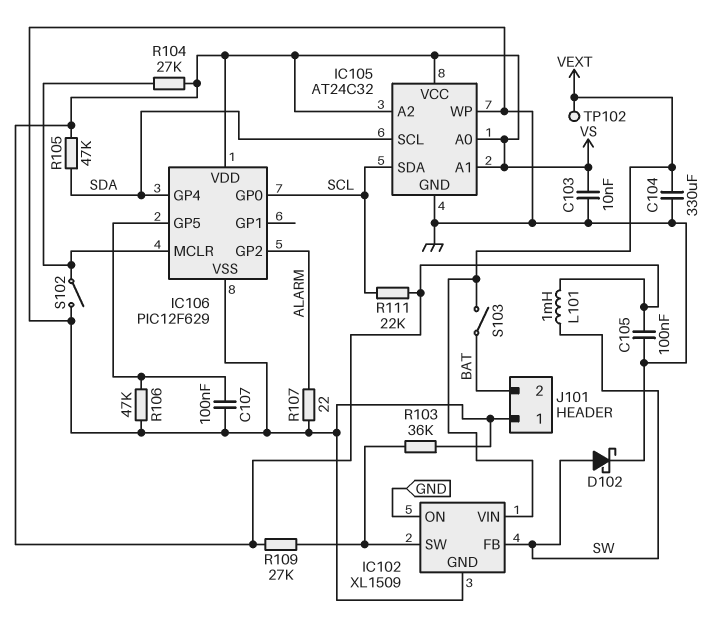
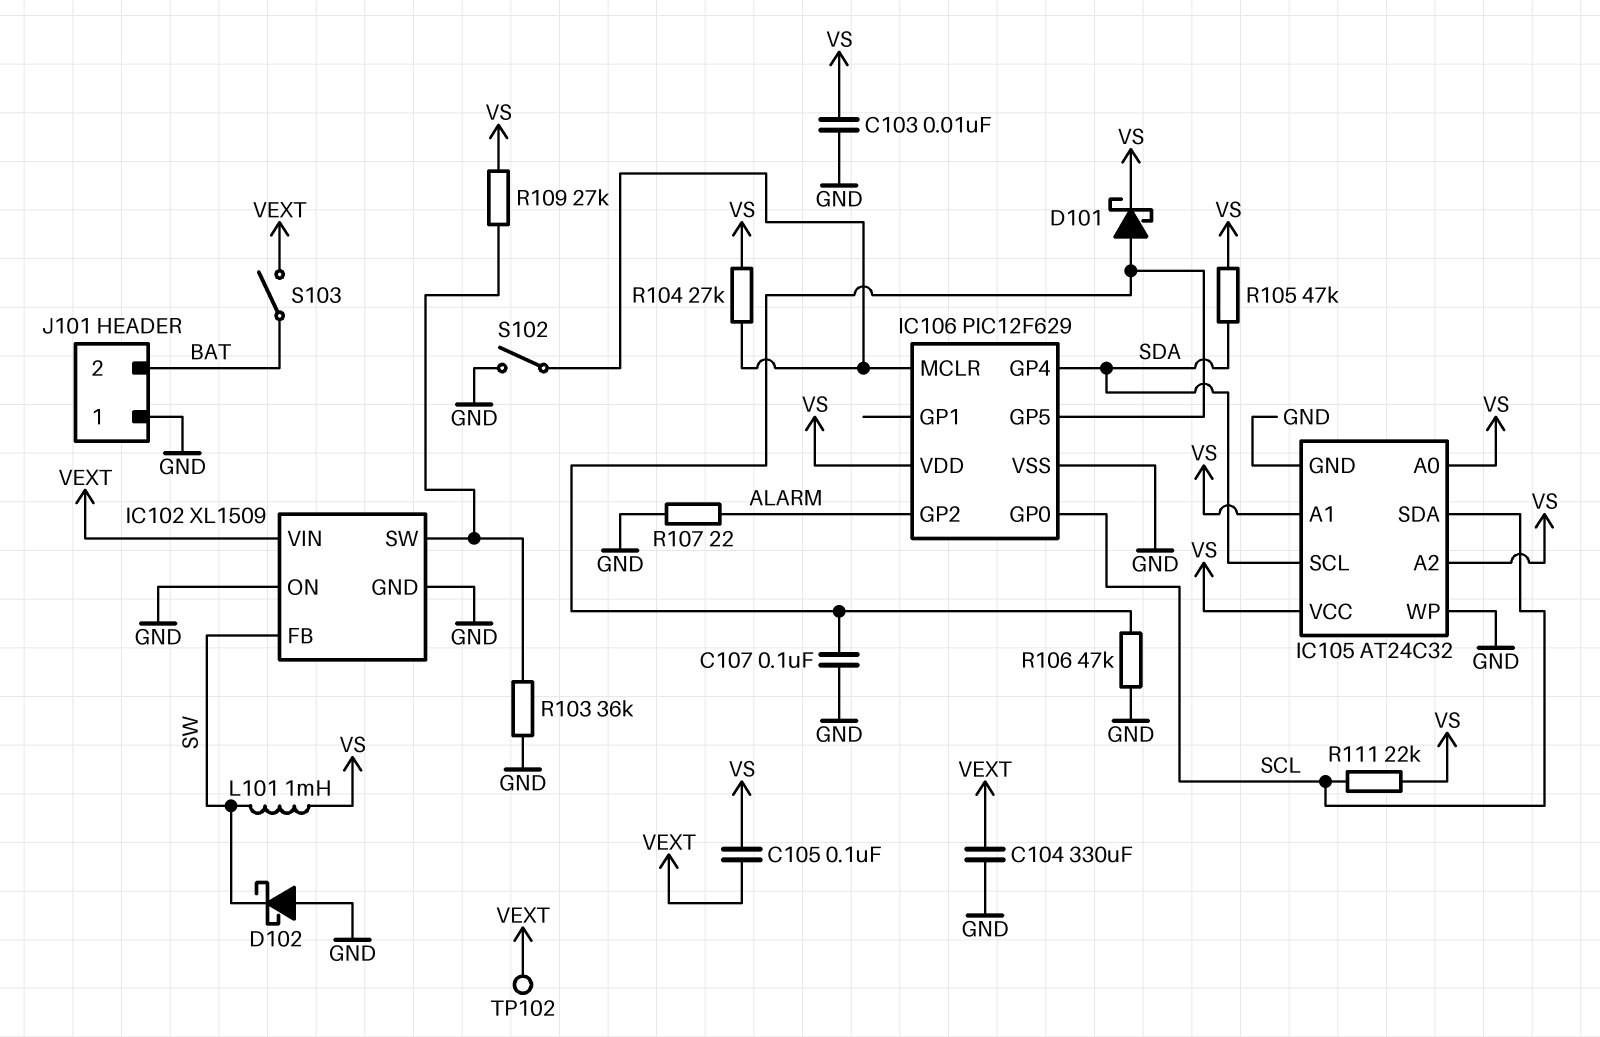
C105: 100nF (GND, VS) -> 100nF (VEXT, VS)
D101: none -> schottky (A IC106/GP5, K VS)
D102: schottky (A SW, K GND) -> schottky (A GND, K SW)

